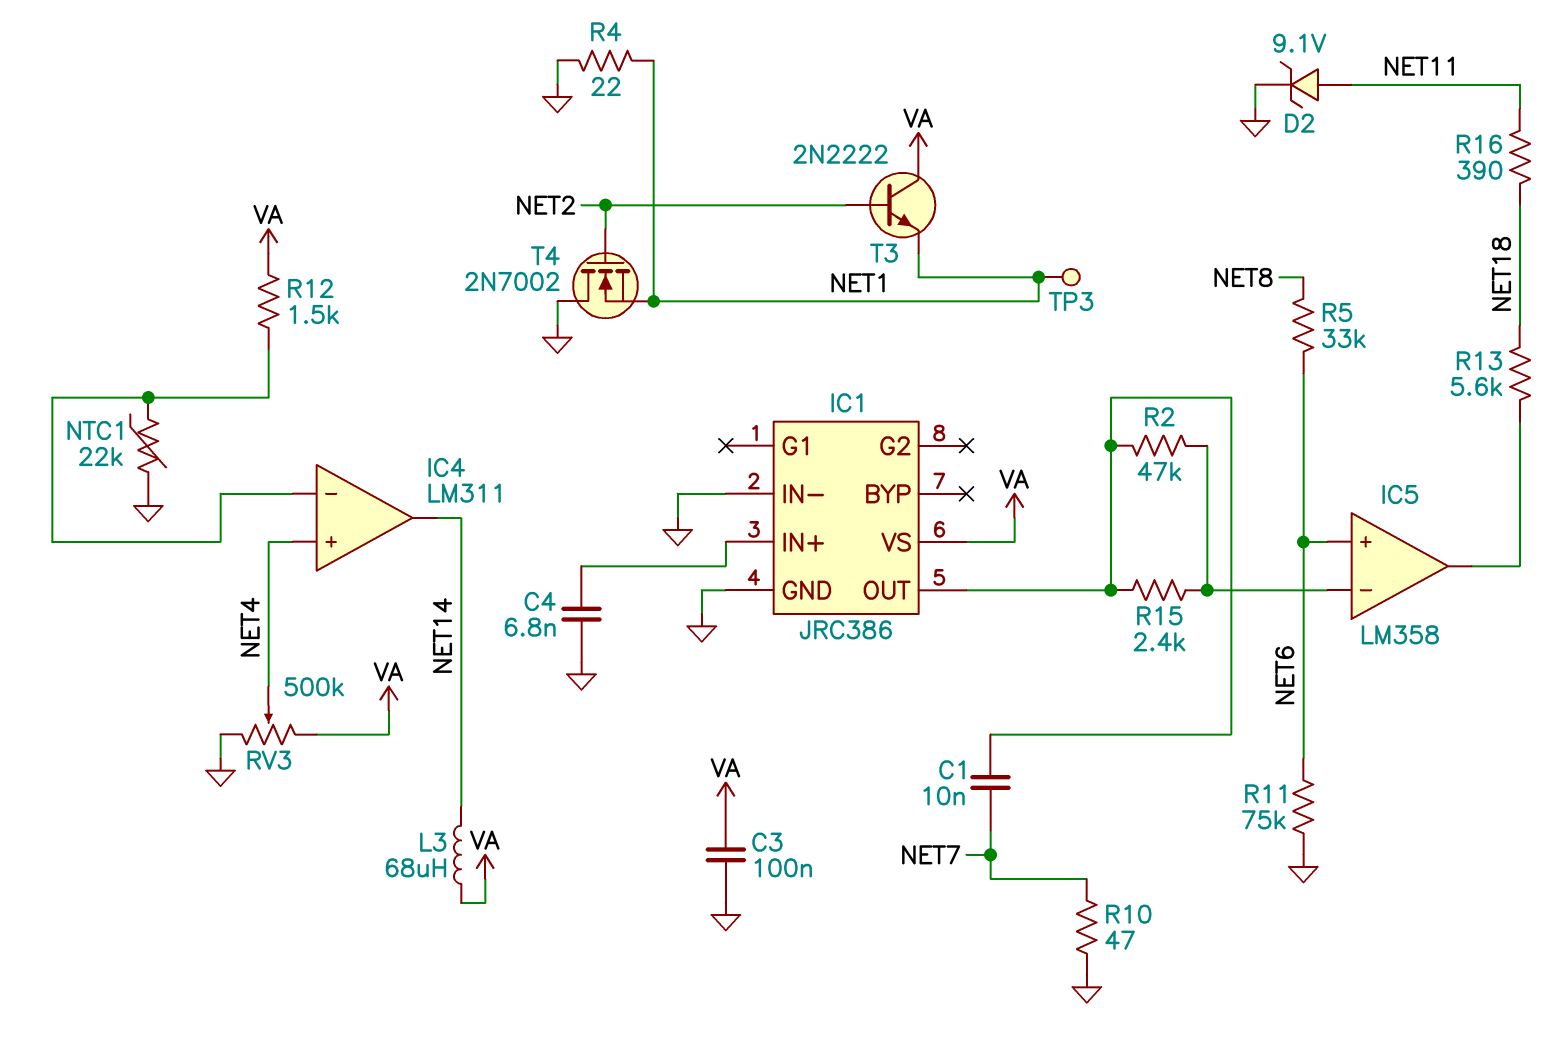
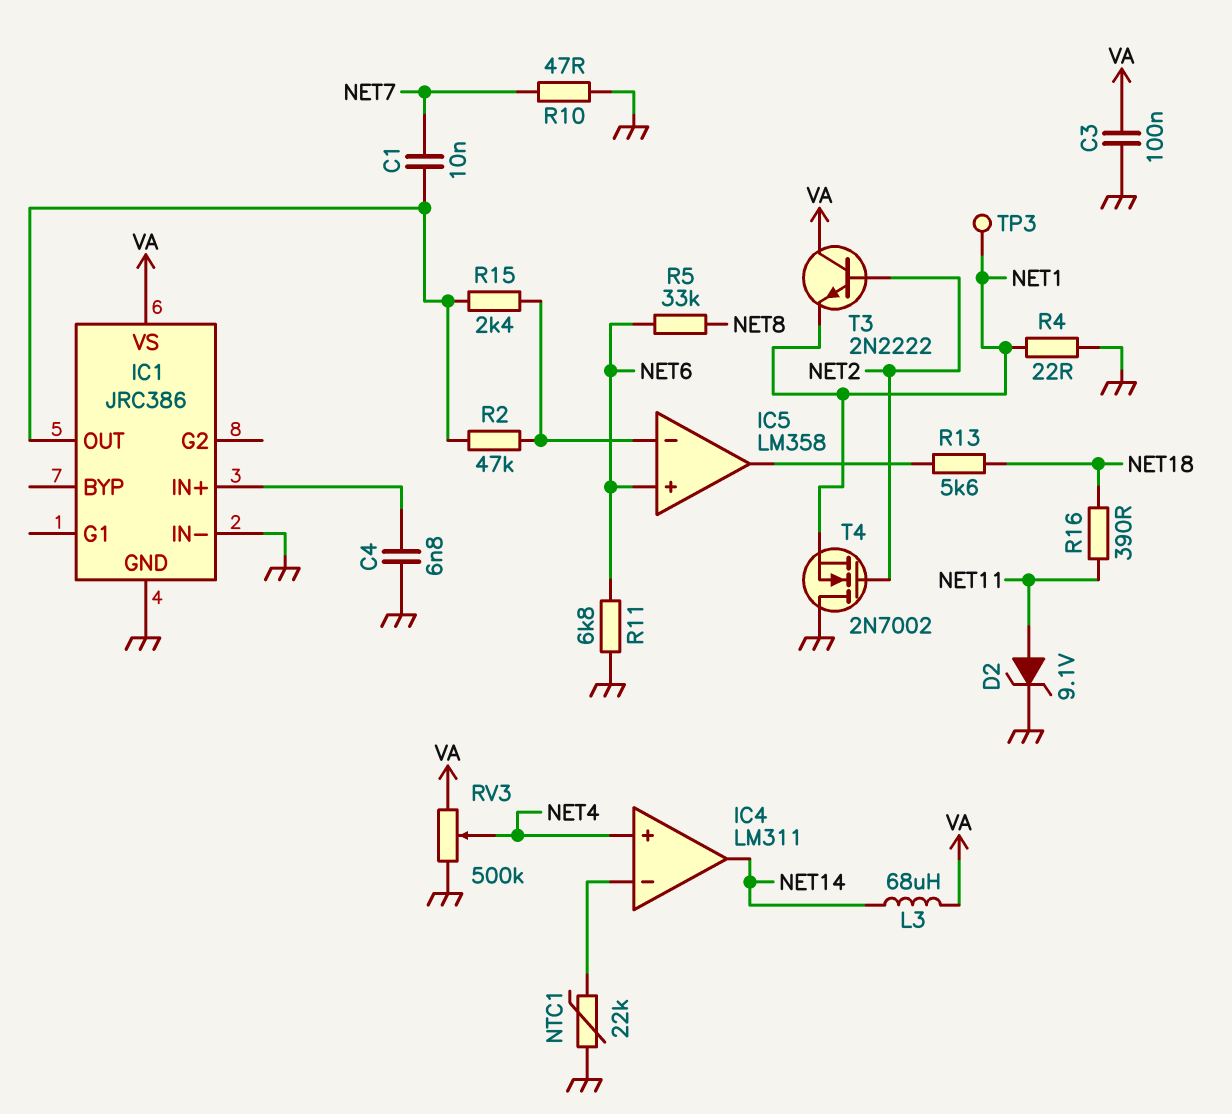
R11: 75k (GND, NET6) -> 6.8k (GND, NET6)
R12: 1.5k (IC4/in-, VA) -> none

